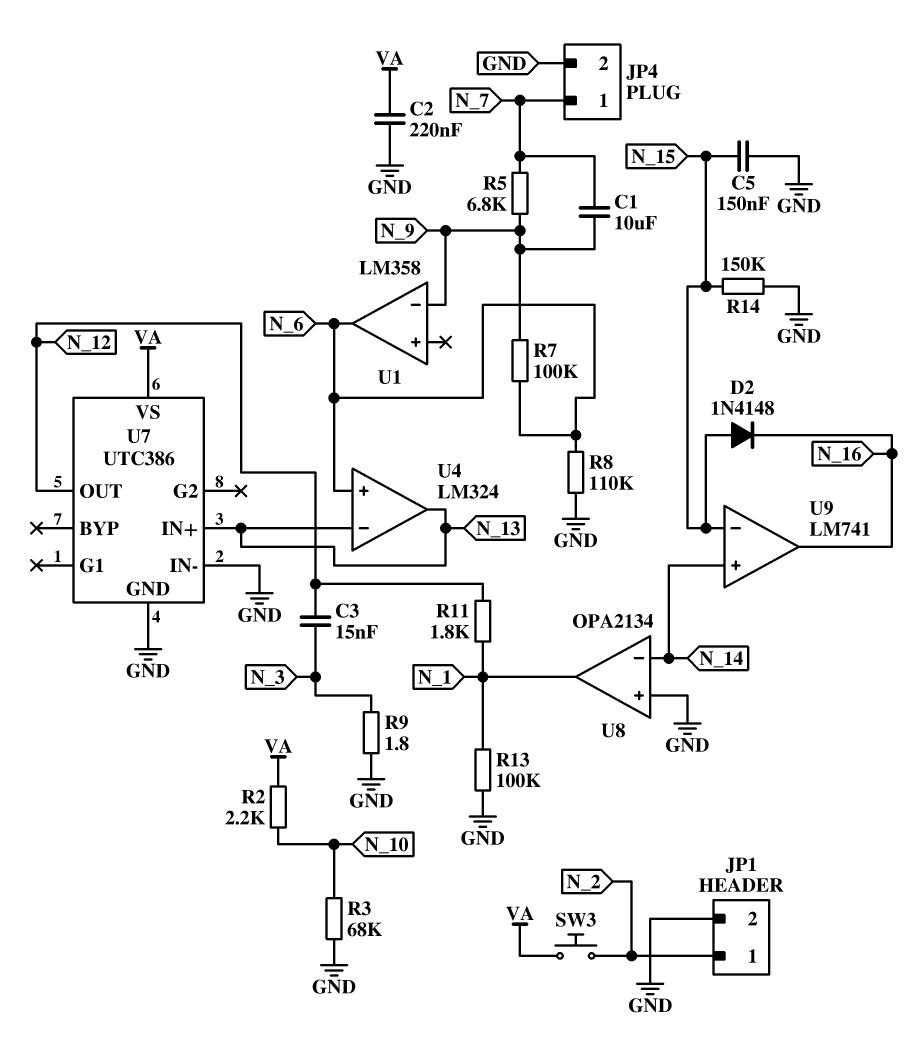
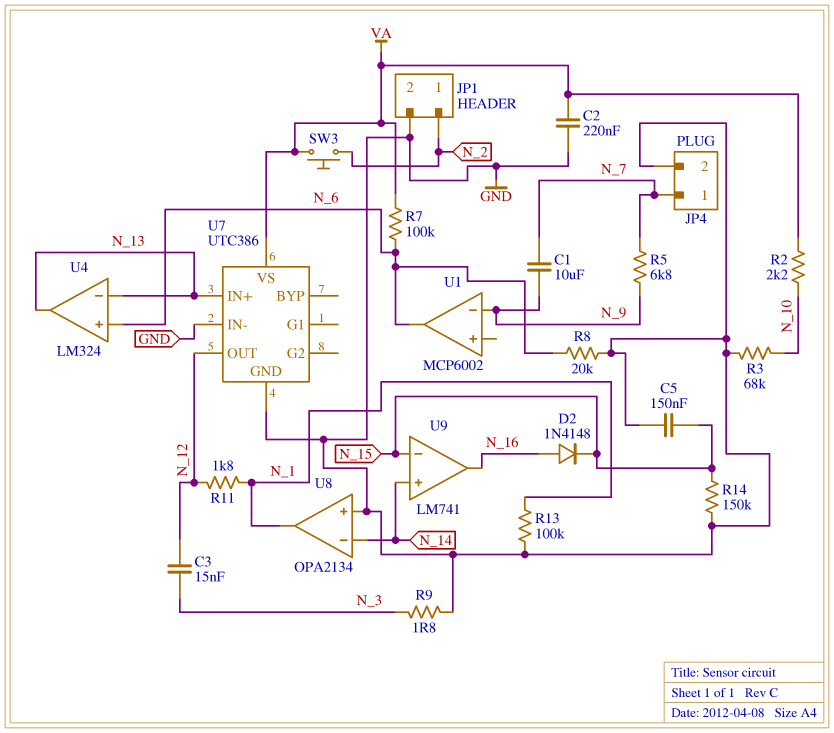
D2: diode 1N4148 (A N_15, K N_16) -> diode 1N4148 (A N_16, K N_15)
R7: 100k (N_6, N_9) -> 100k (N_6, VA)
R8: 110k (GND, N_6) -> 20k (GND, N_6)
U1: LM358 -> MCP6002

